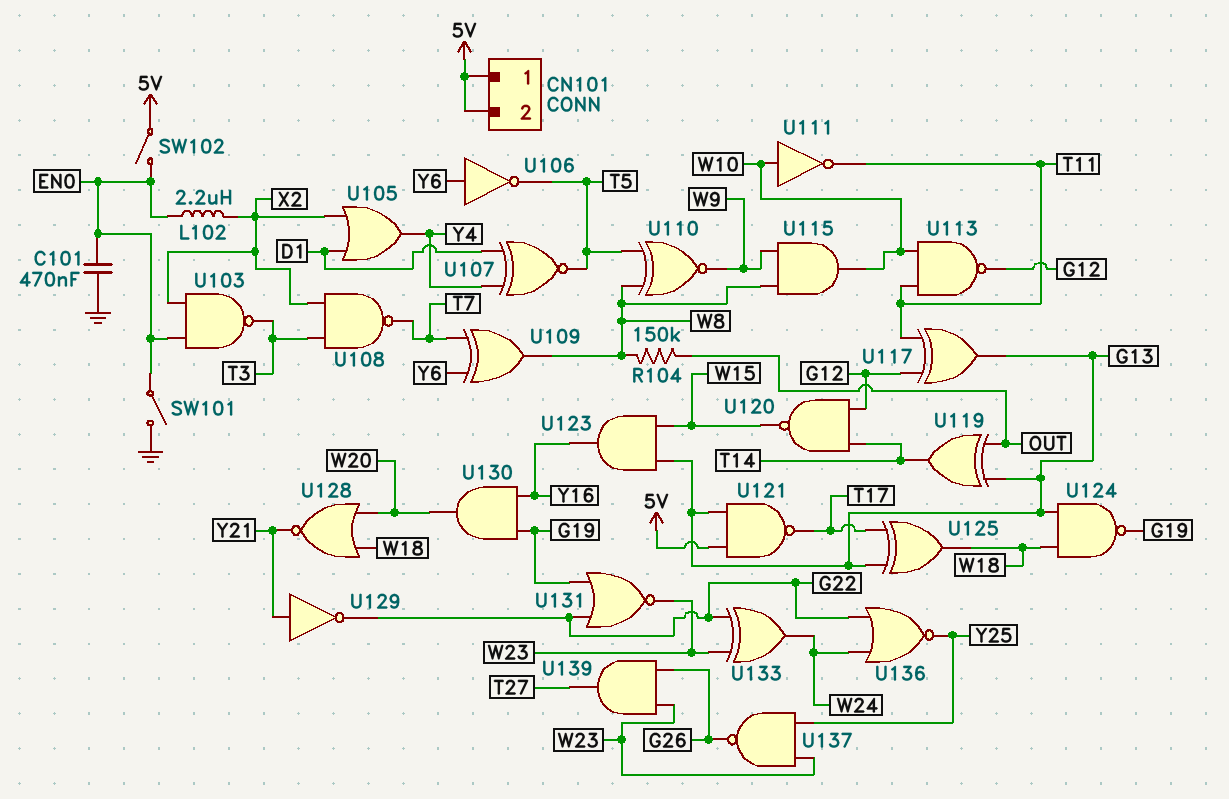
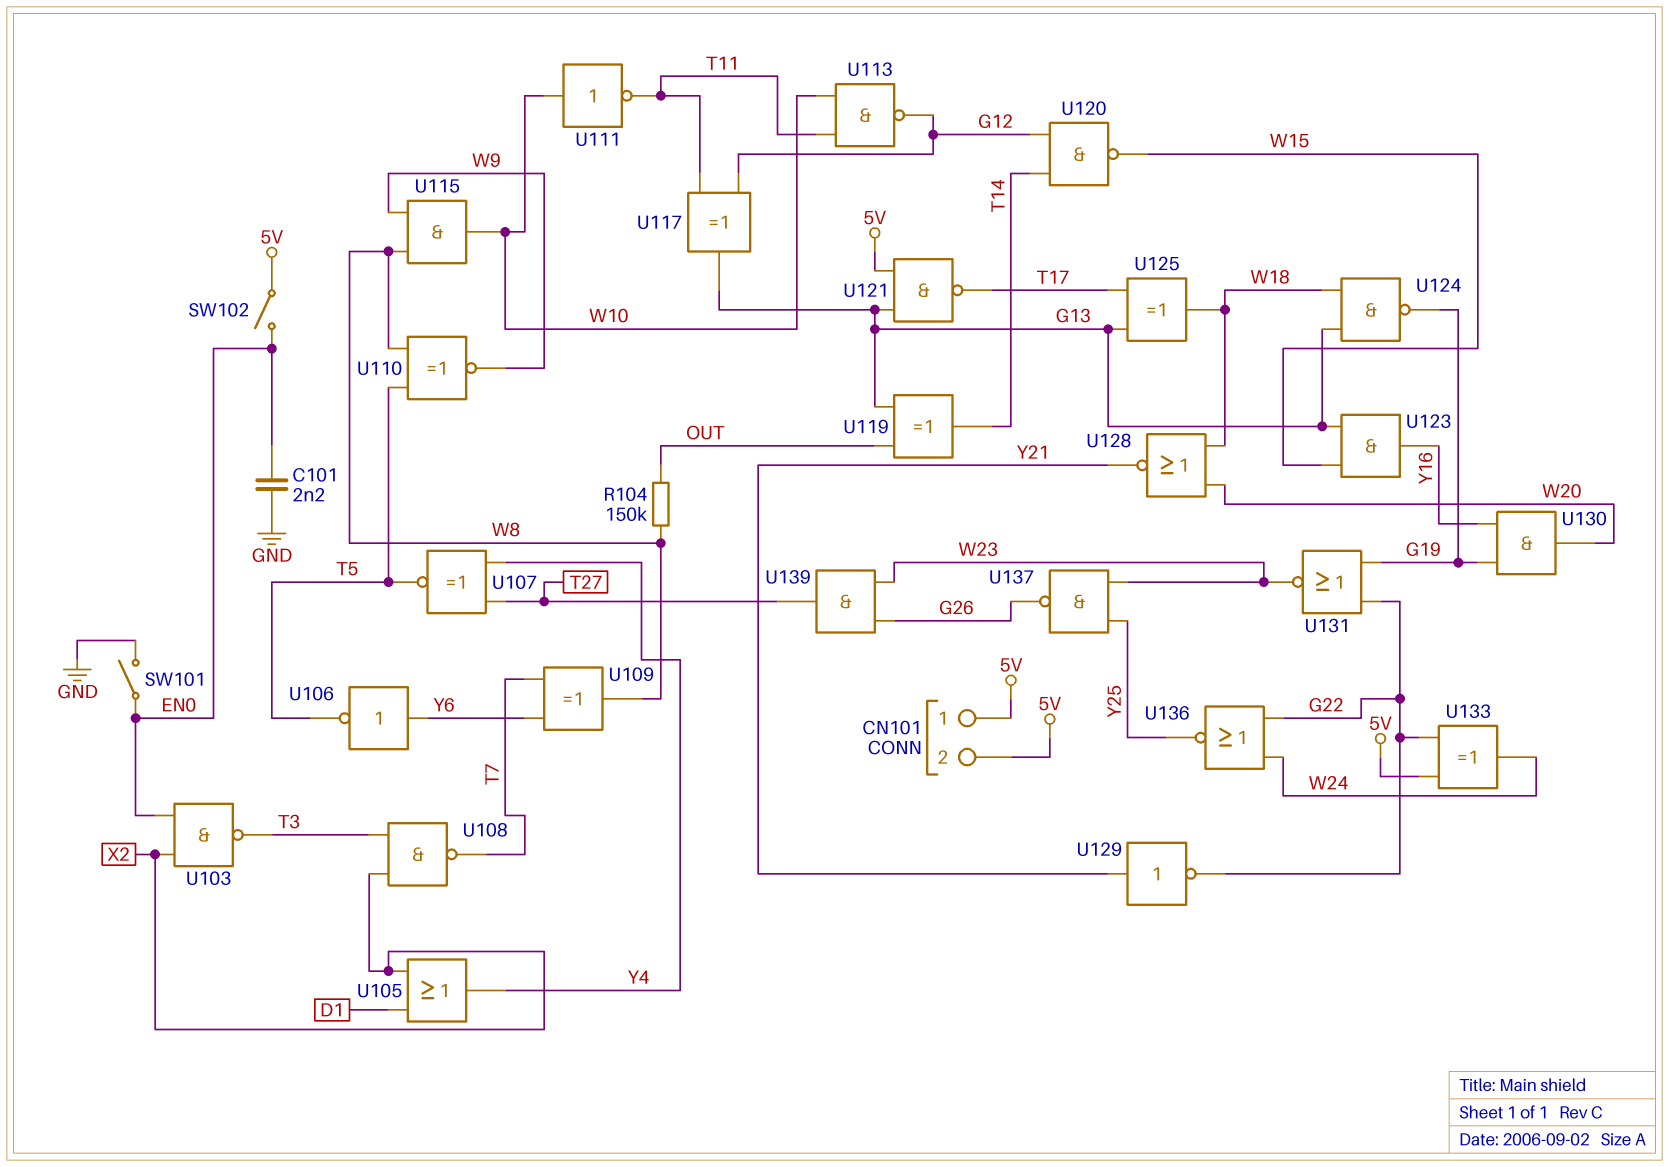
C101: 470nF (EN0, GND) -> 2.2nF (EN0, GND)
L102: 2.2uH (EN0, X2) -> none
U107: XNOR (in D1, in Y4, out T5) -> XNOR (in T27, in Y4, out T5)
U133: XOR (in G22, in W23, out W24) -> XOR (in 5V, in G22, out W24)

